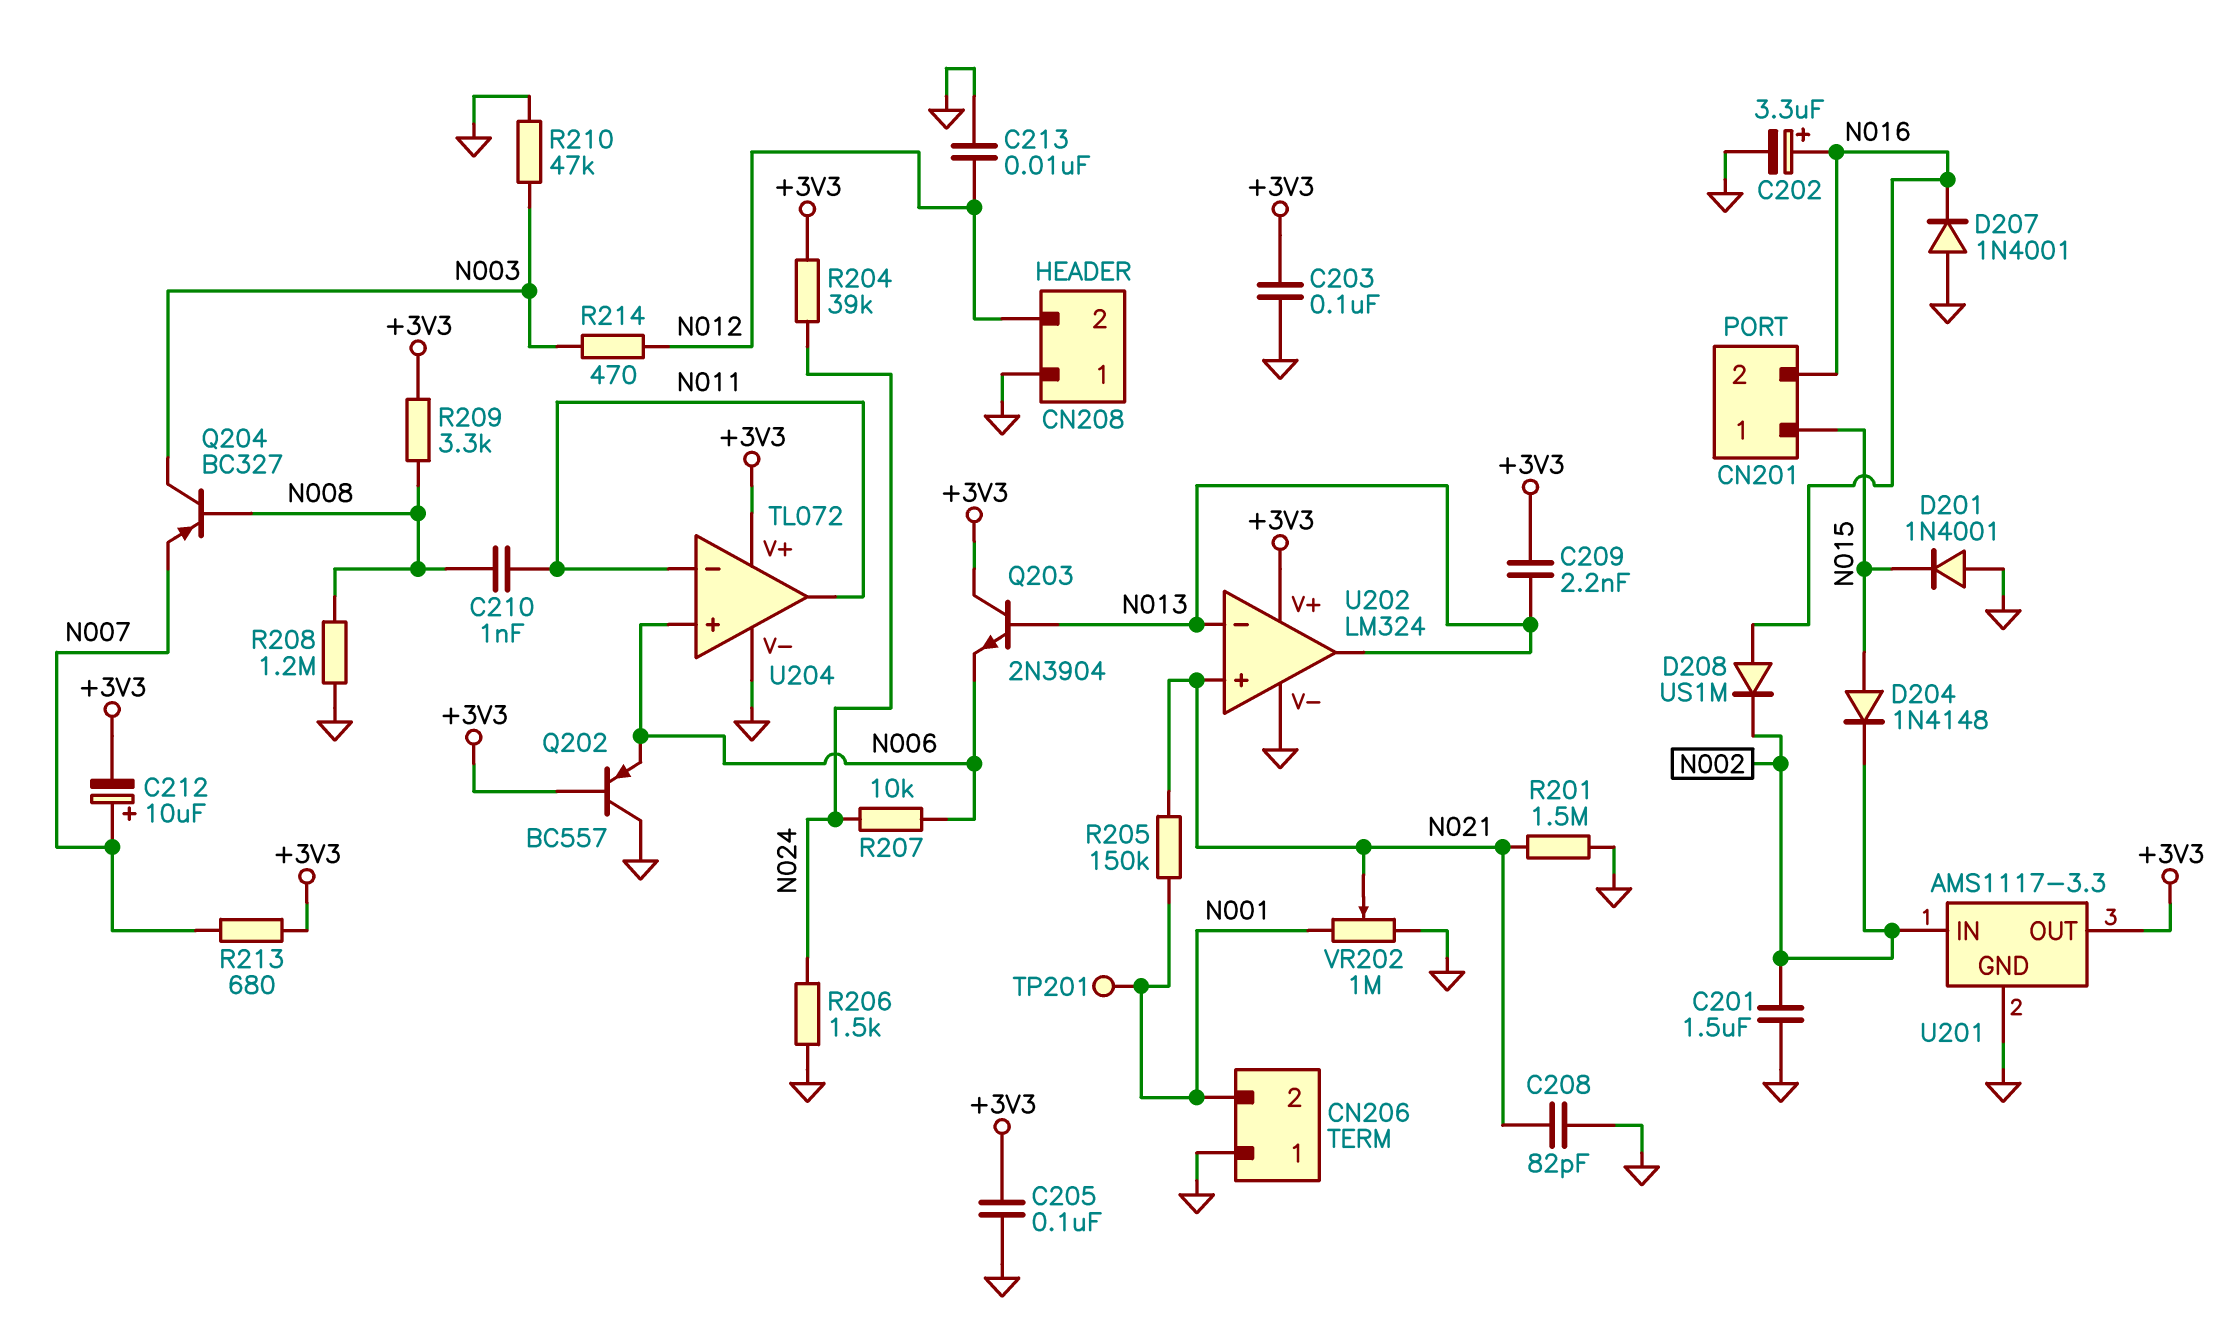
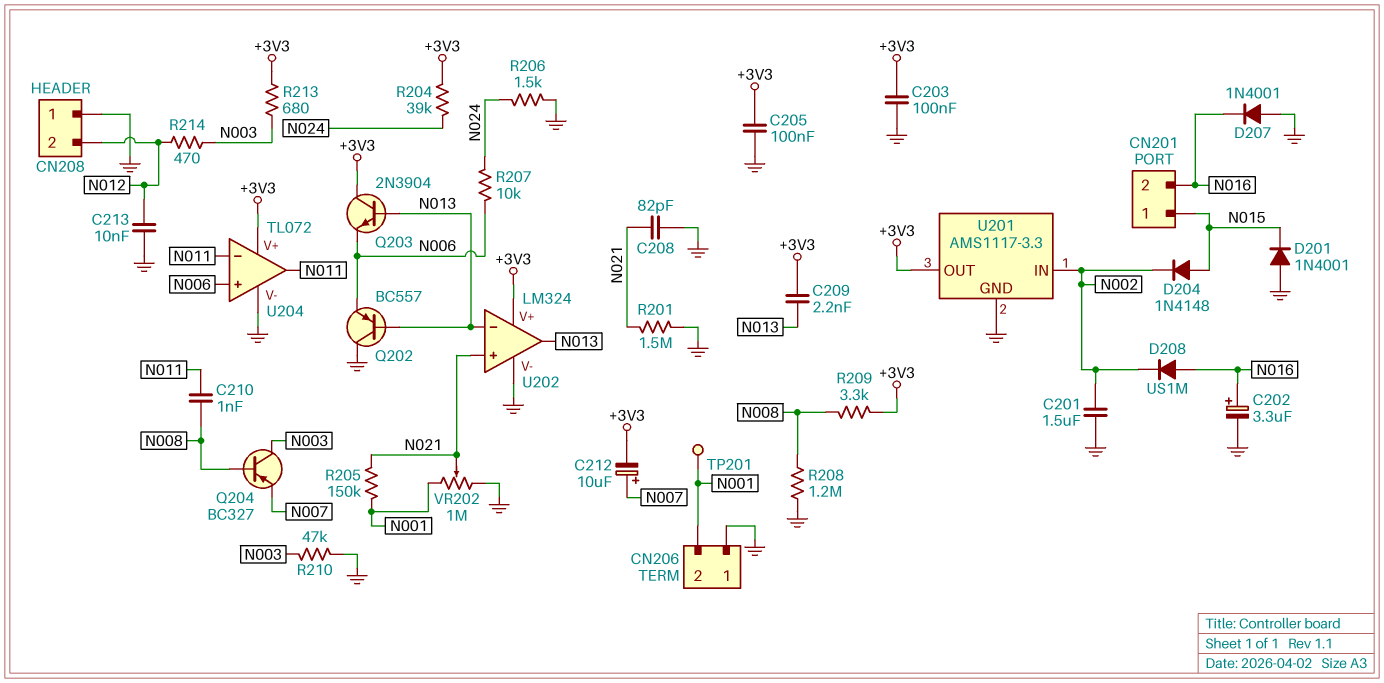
Q202: PNP BC557 (B +3V3, C GND, E N006) -> PNP BC557 (B N013, C GND, E N006)
R213: 680 (+3V3, N007) -> 680 (+3V3, N003)

